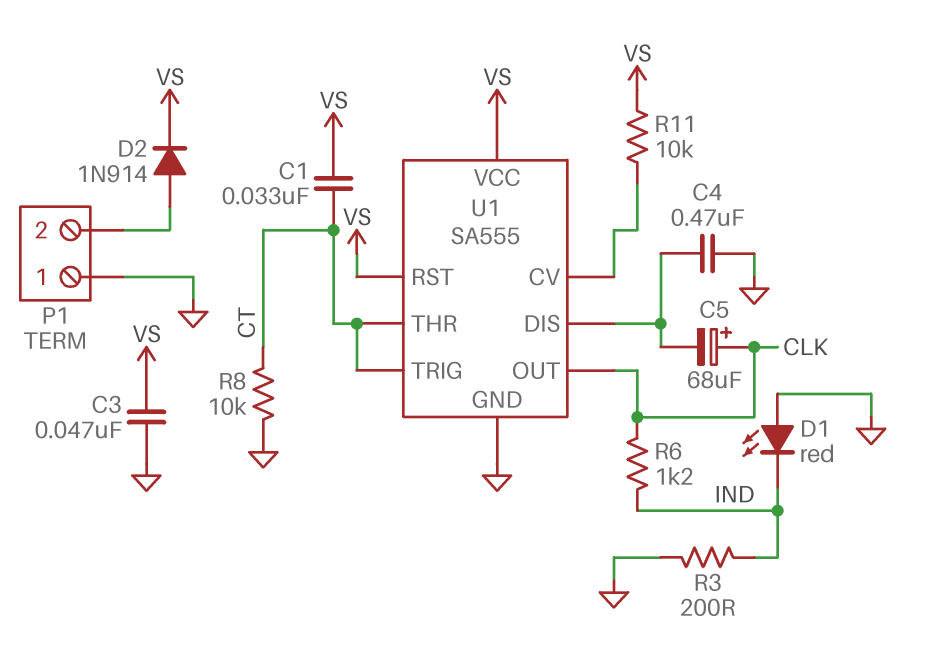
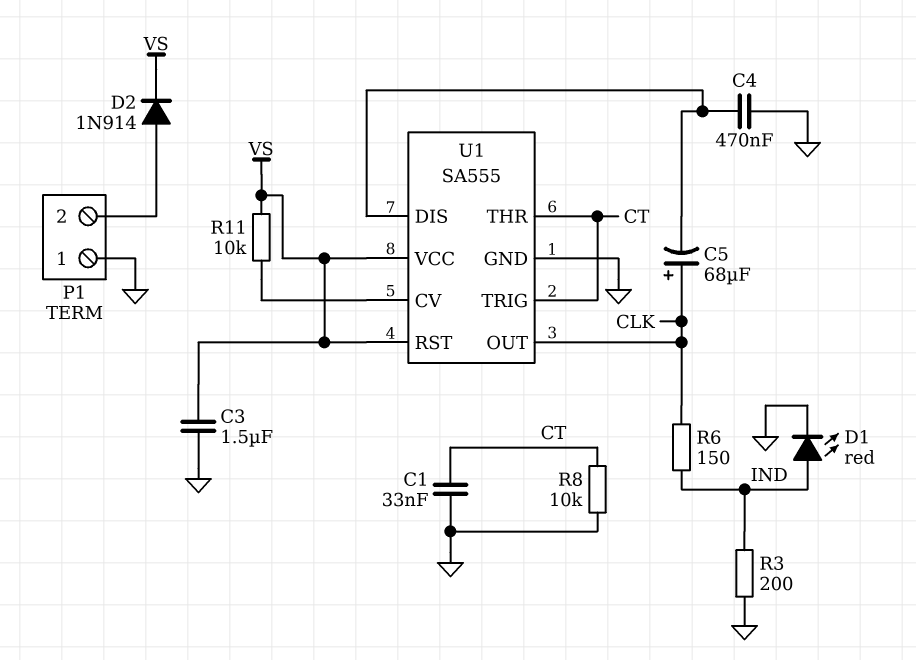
C1: 33nF (CT, VS) -> 33nF (CT, GND)
C3: 47nF (GND, VS) -> 1.5uF (GND, VS)
D1: LED red (A GND, K IND) -> LED red (A IND, K GND)
R6: 1.2k (CLK, IND) -> 150 (CLK, IND)

